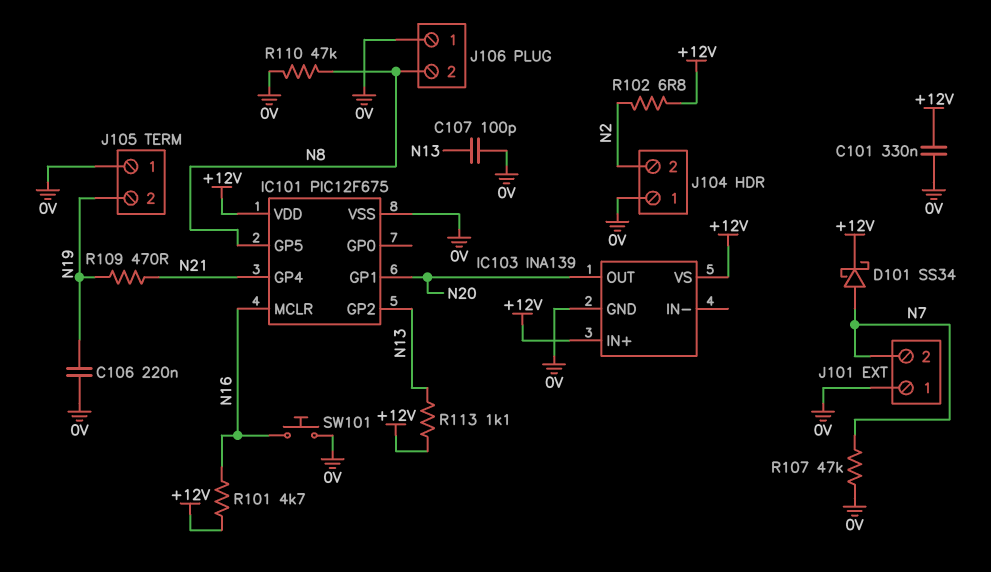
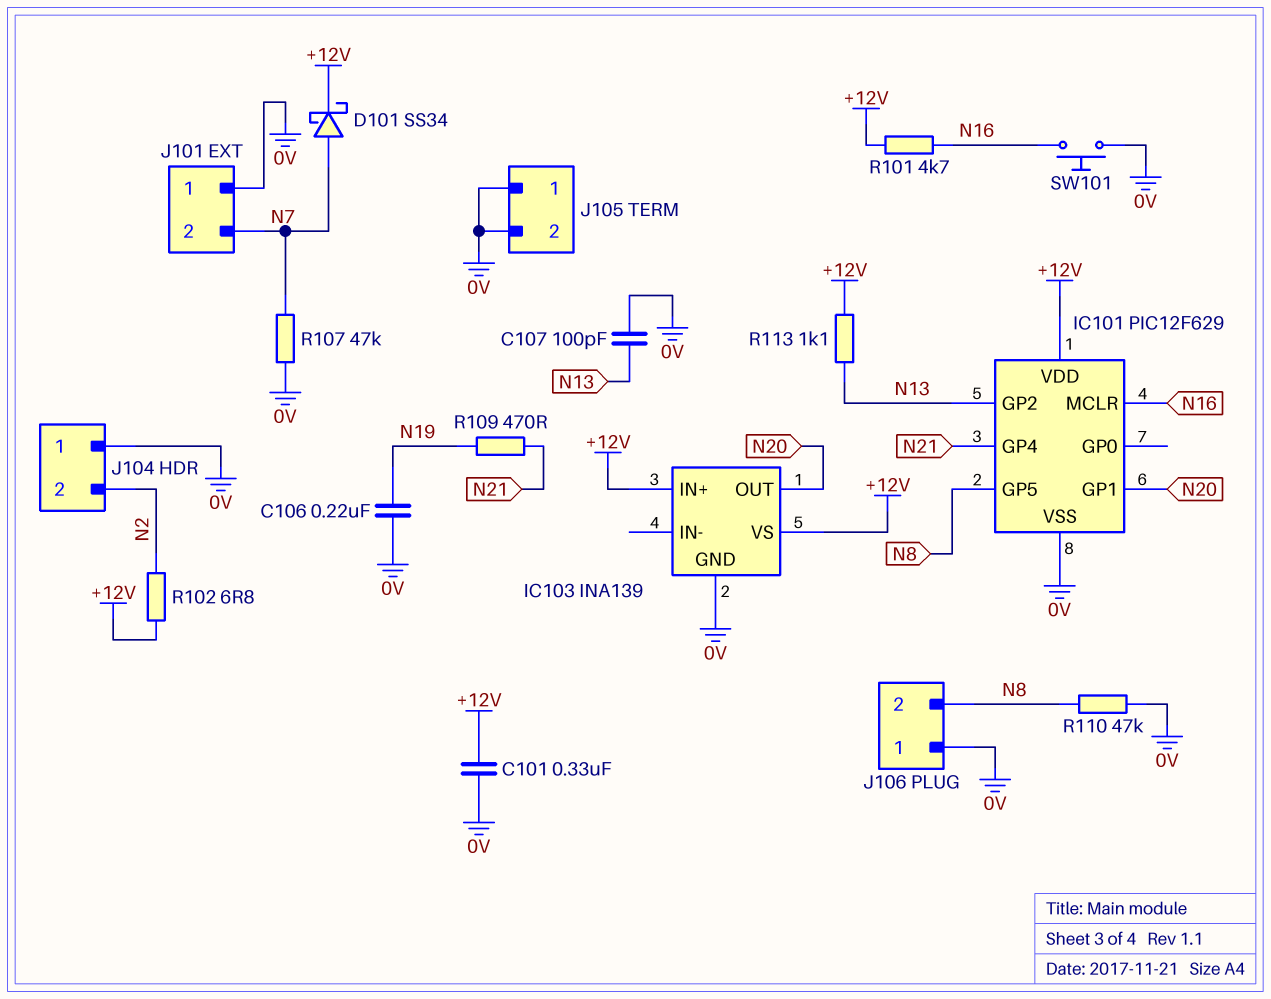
IC101: PIC12F675 -> PIC12F629
J105 pin 2: N19 -> 0V

